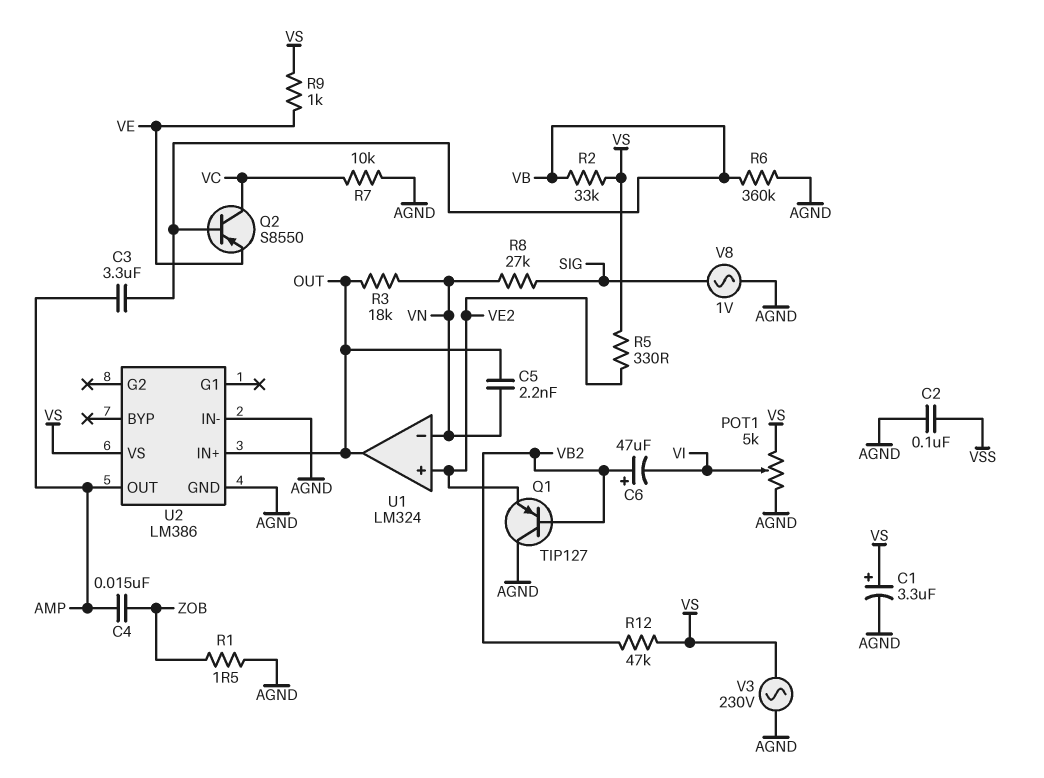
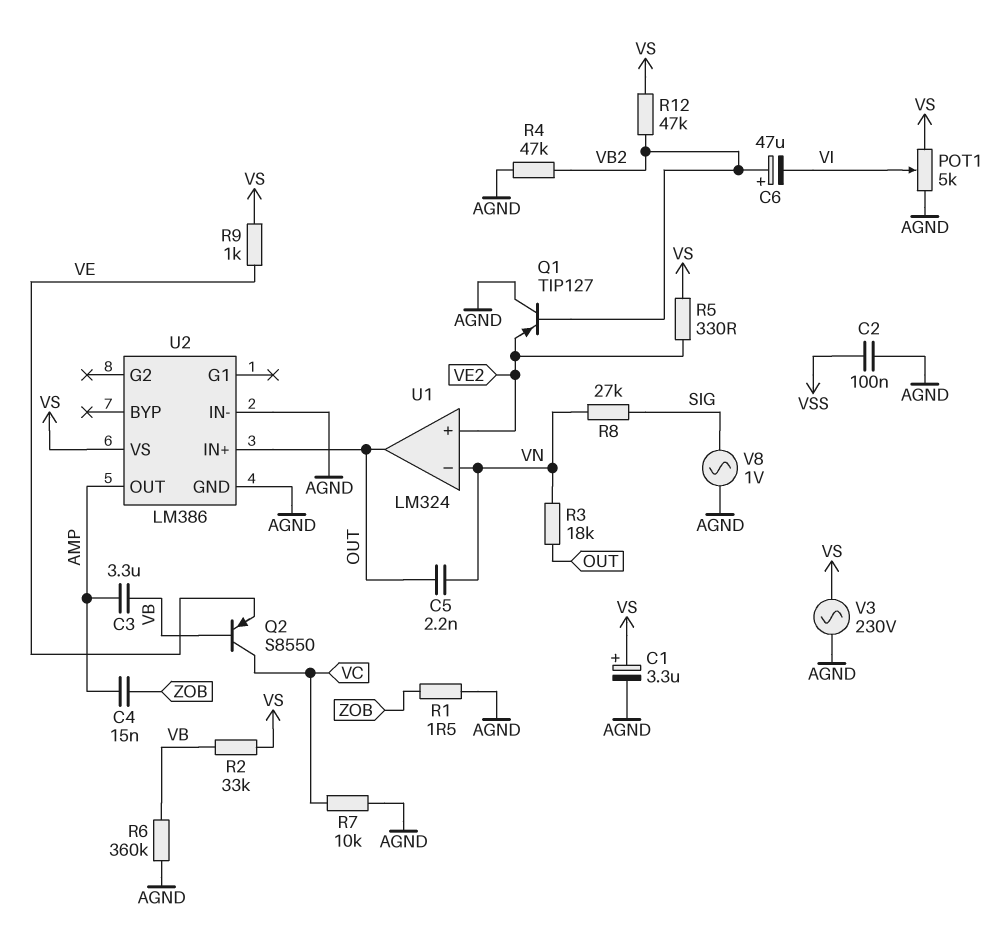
R4: none -> 47k (AGND, VB2)

